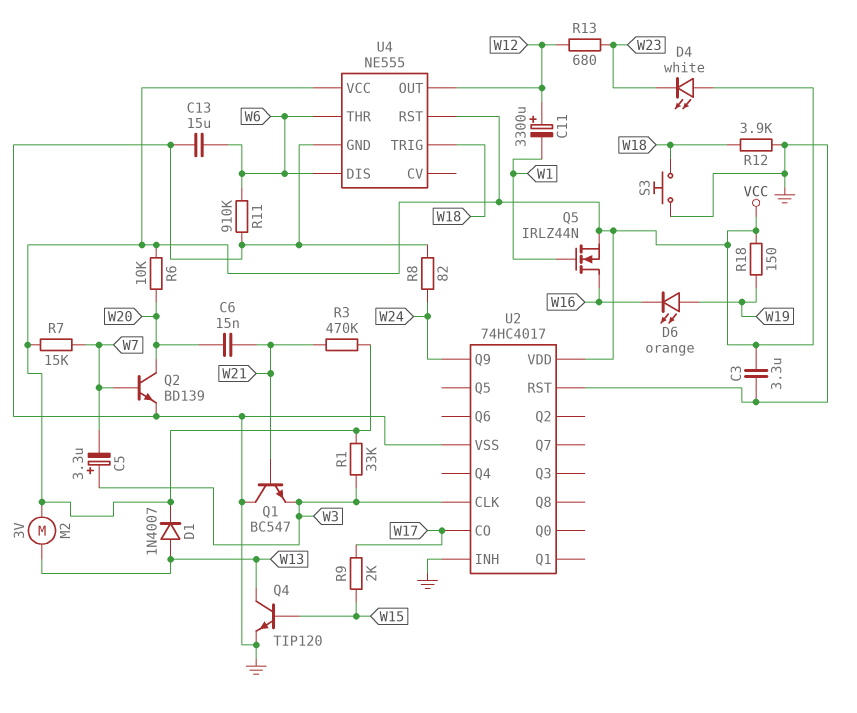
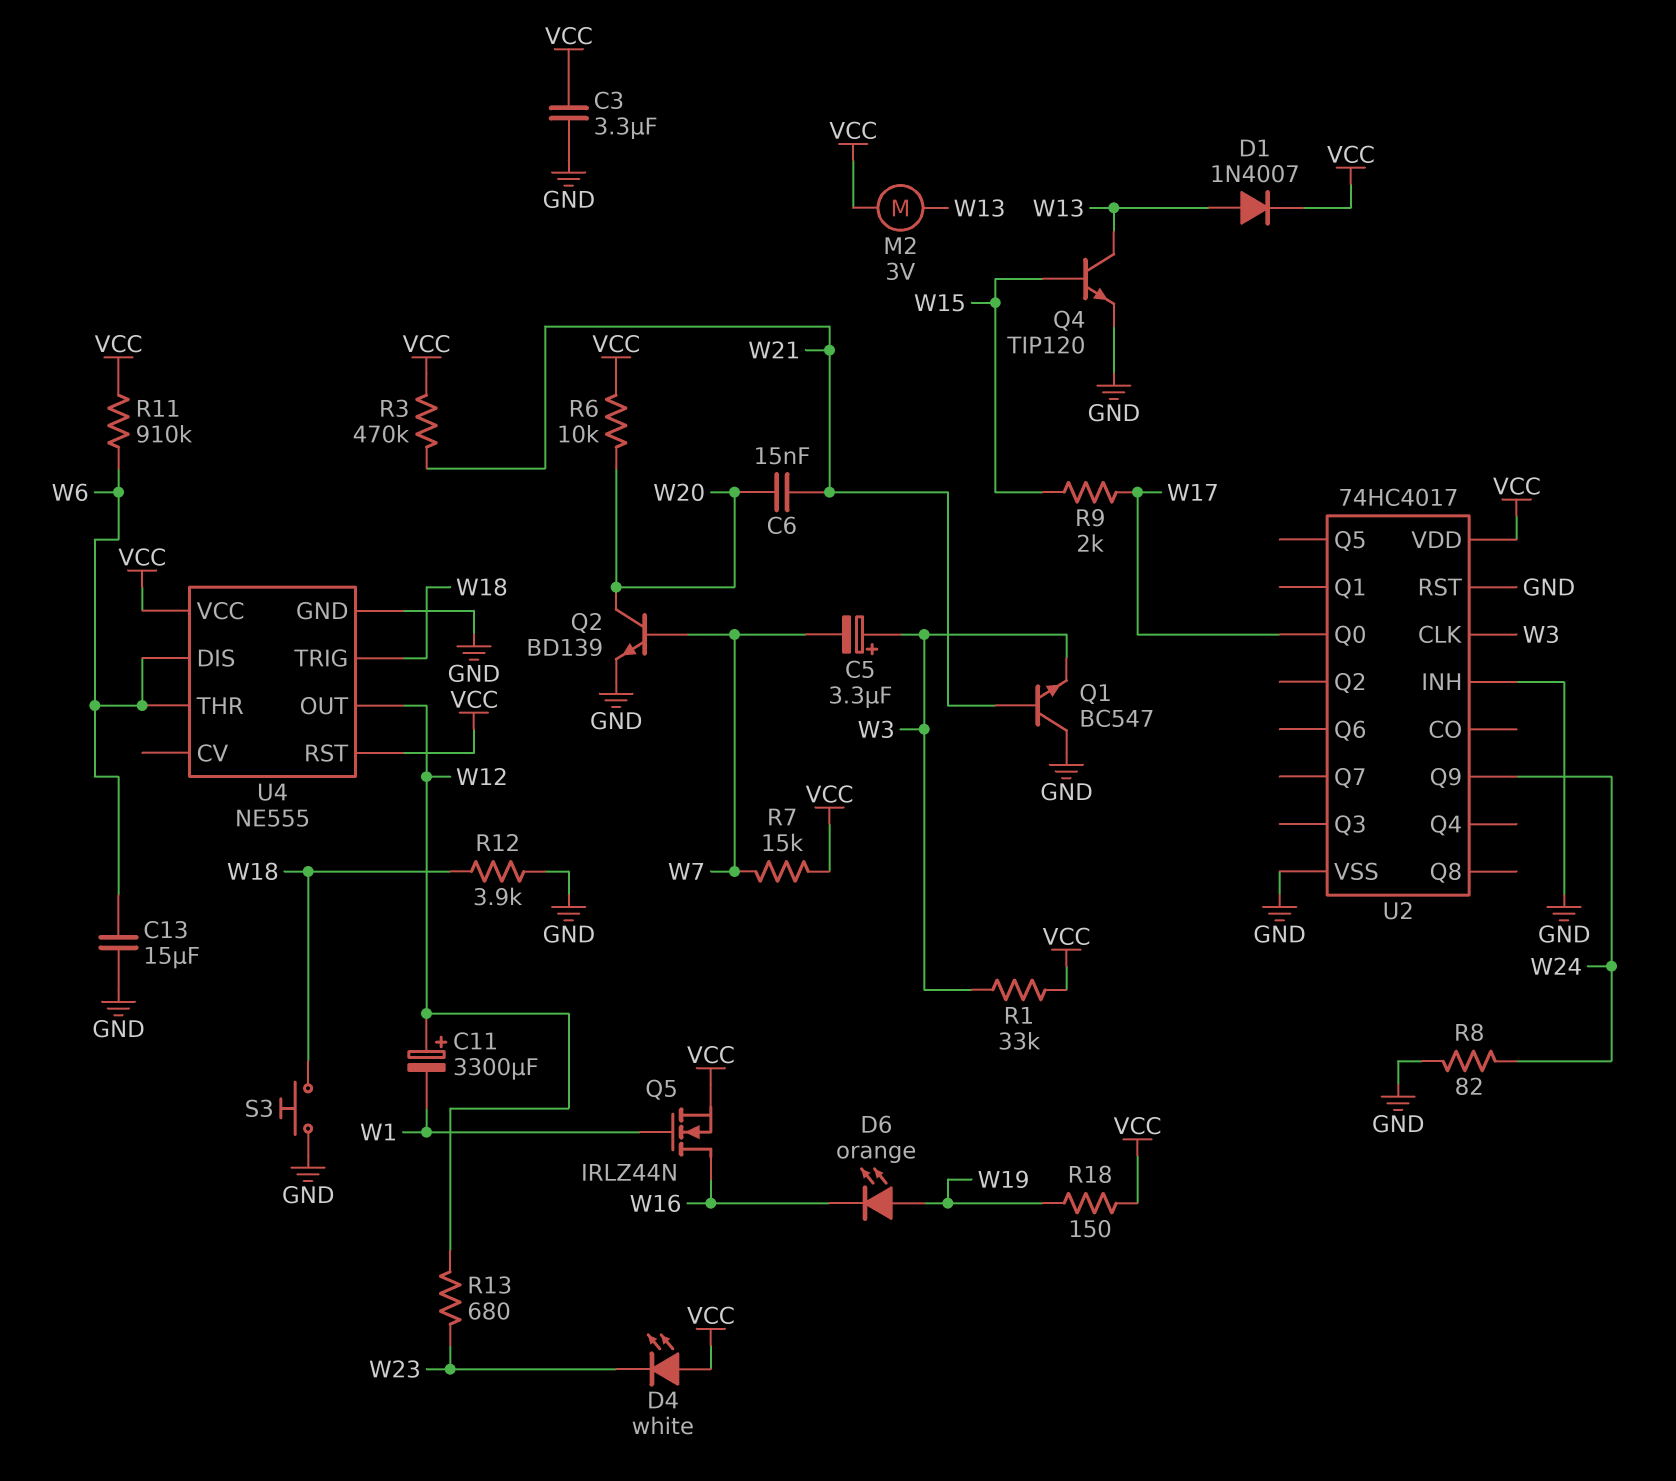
R11: 910k (GND, W6) -> 910k (VCC, W6)
U2 pin CO: W17 -> none
U2 pin Q0: none -> W17

